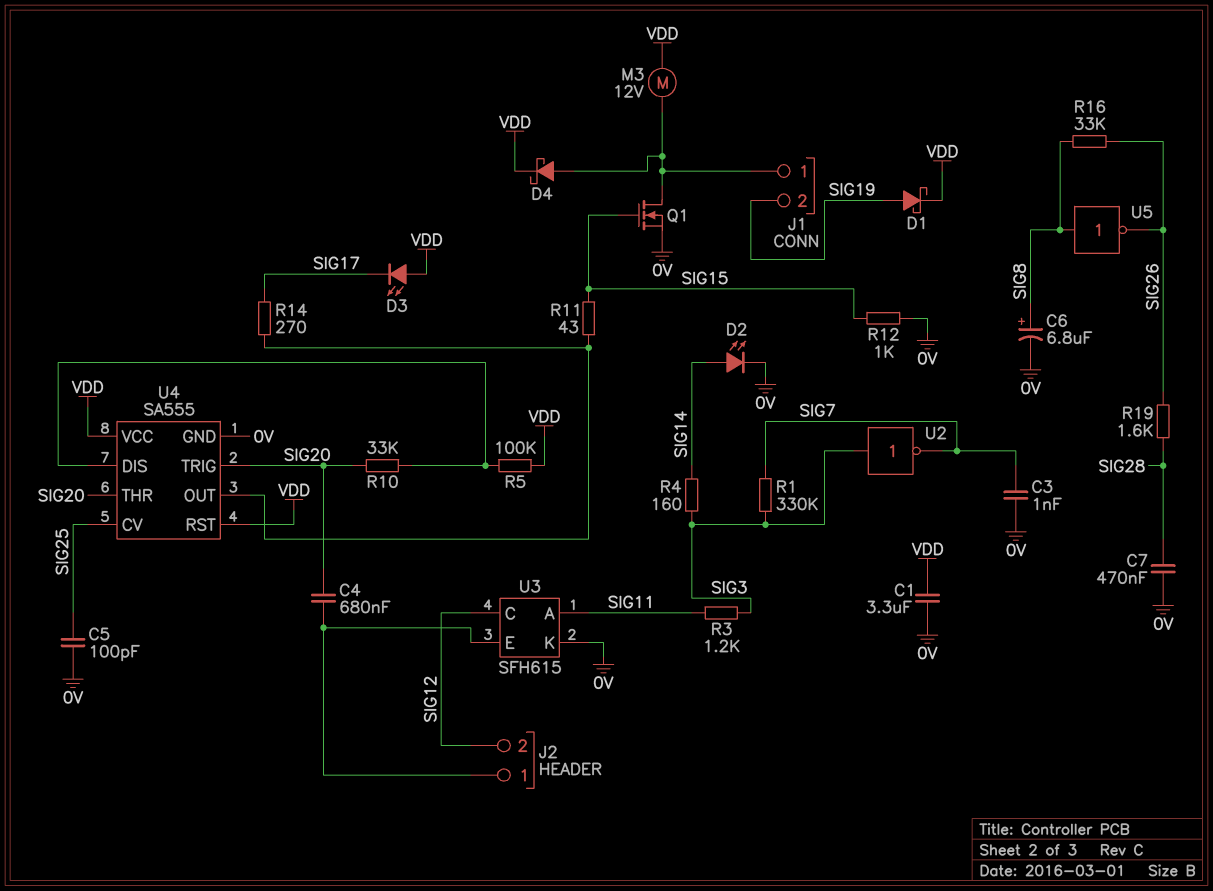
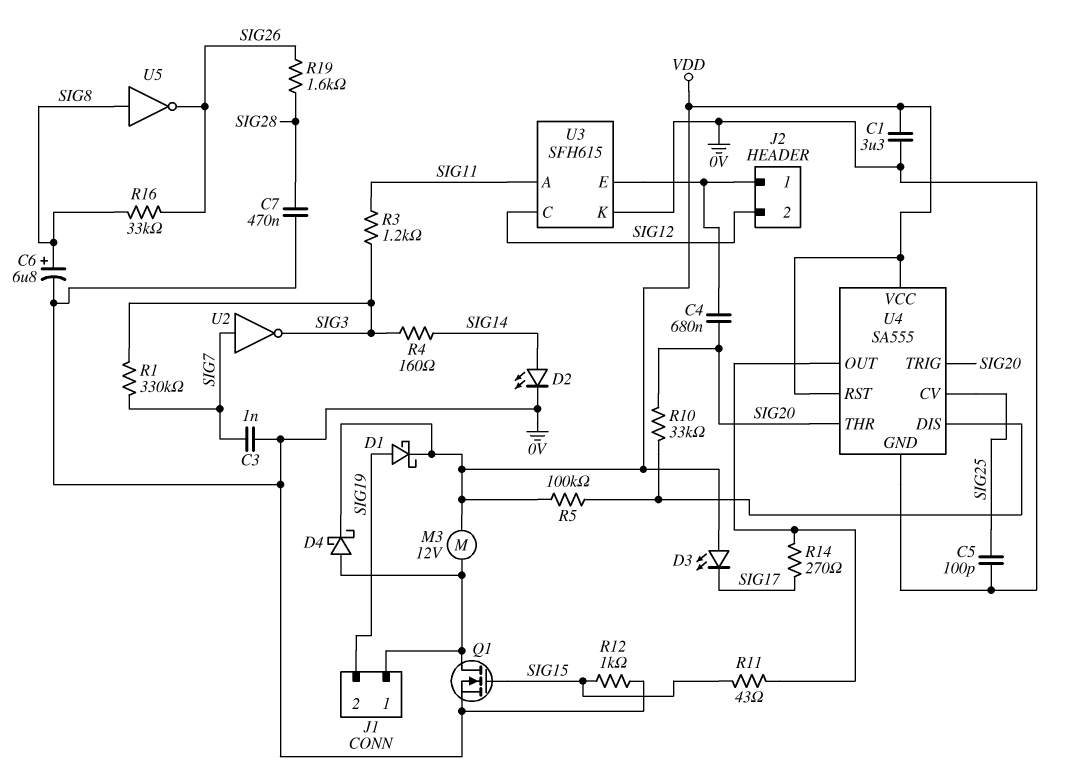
U2: NOT (in SIG3, out SIG7) -> NOT (in SIG7, out SIG3)

